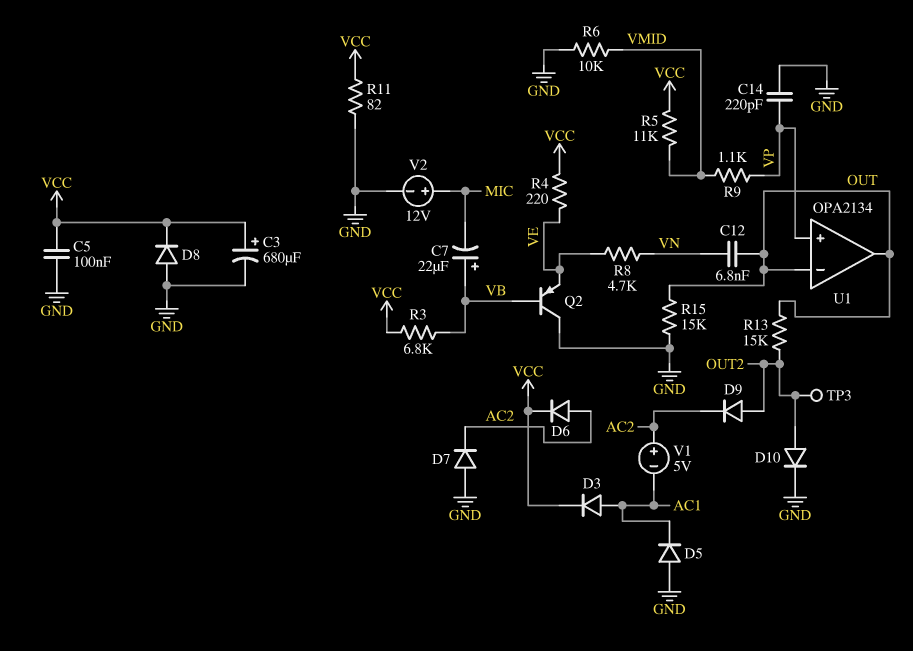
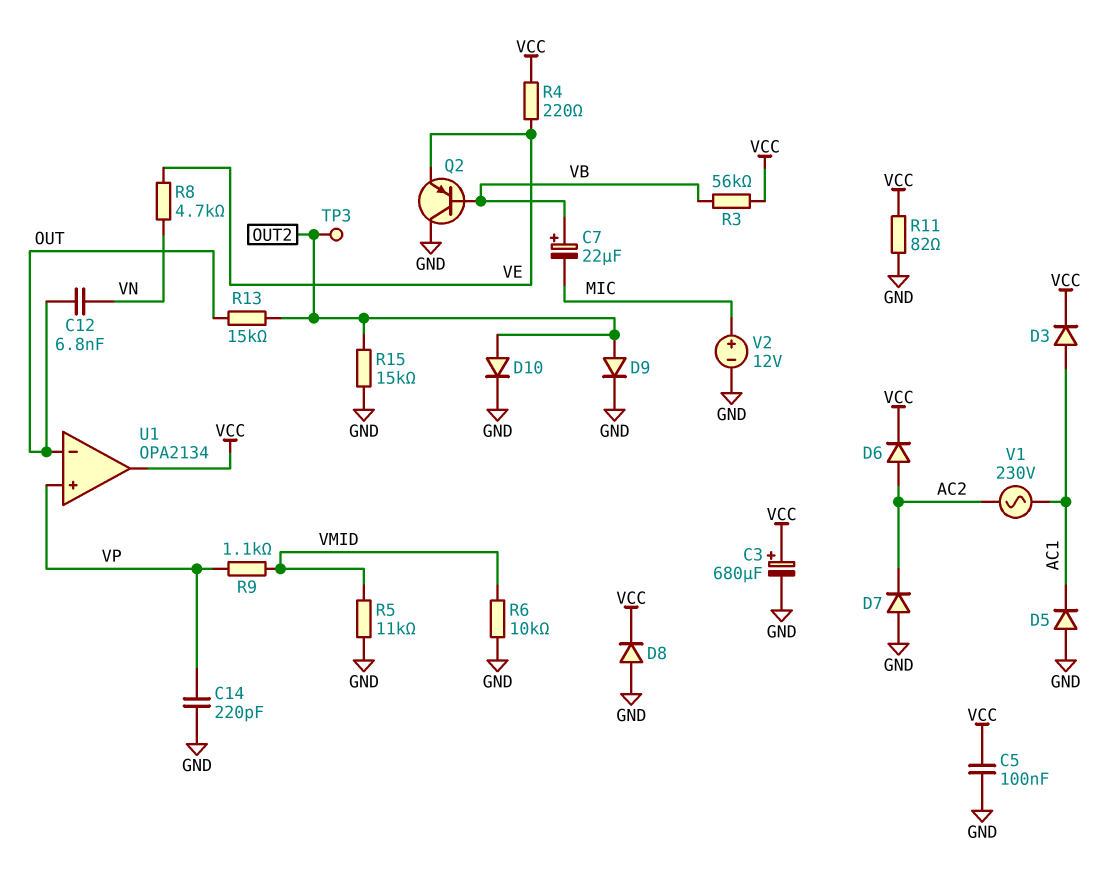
D9: diode (A OUT2, K AC2) -> diode (A OUT2, K GND)
R3: 6.8k (VB, VCC) -> 56k (VB, VCC)
R5: 11k (VCC, VMID) -> 11k (GND, VMID)
R15: 15k (GND, OUT) -> 15k (GND, OUT2)
U1 pin out: OUT -> VCC
V1: 5V (plus AC2, minus AC1) -> AC 230V (AC1, AC2)

